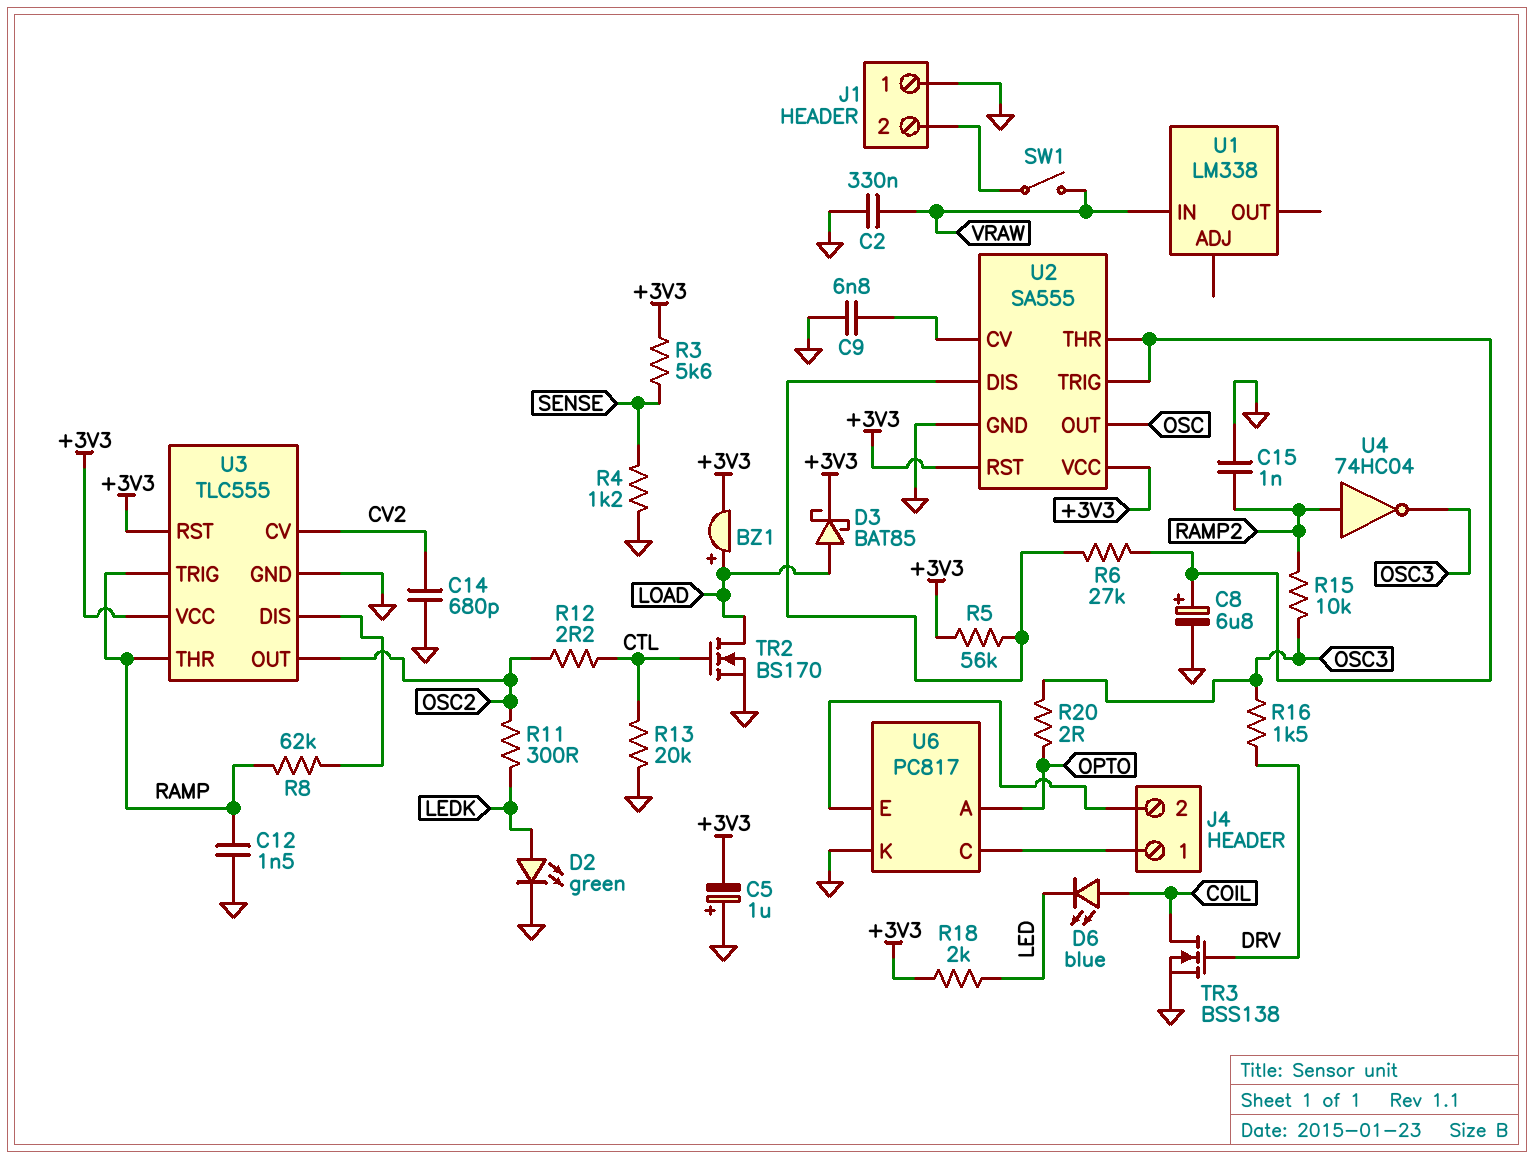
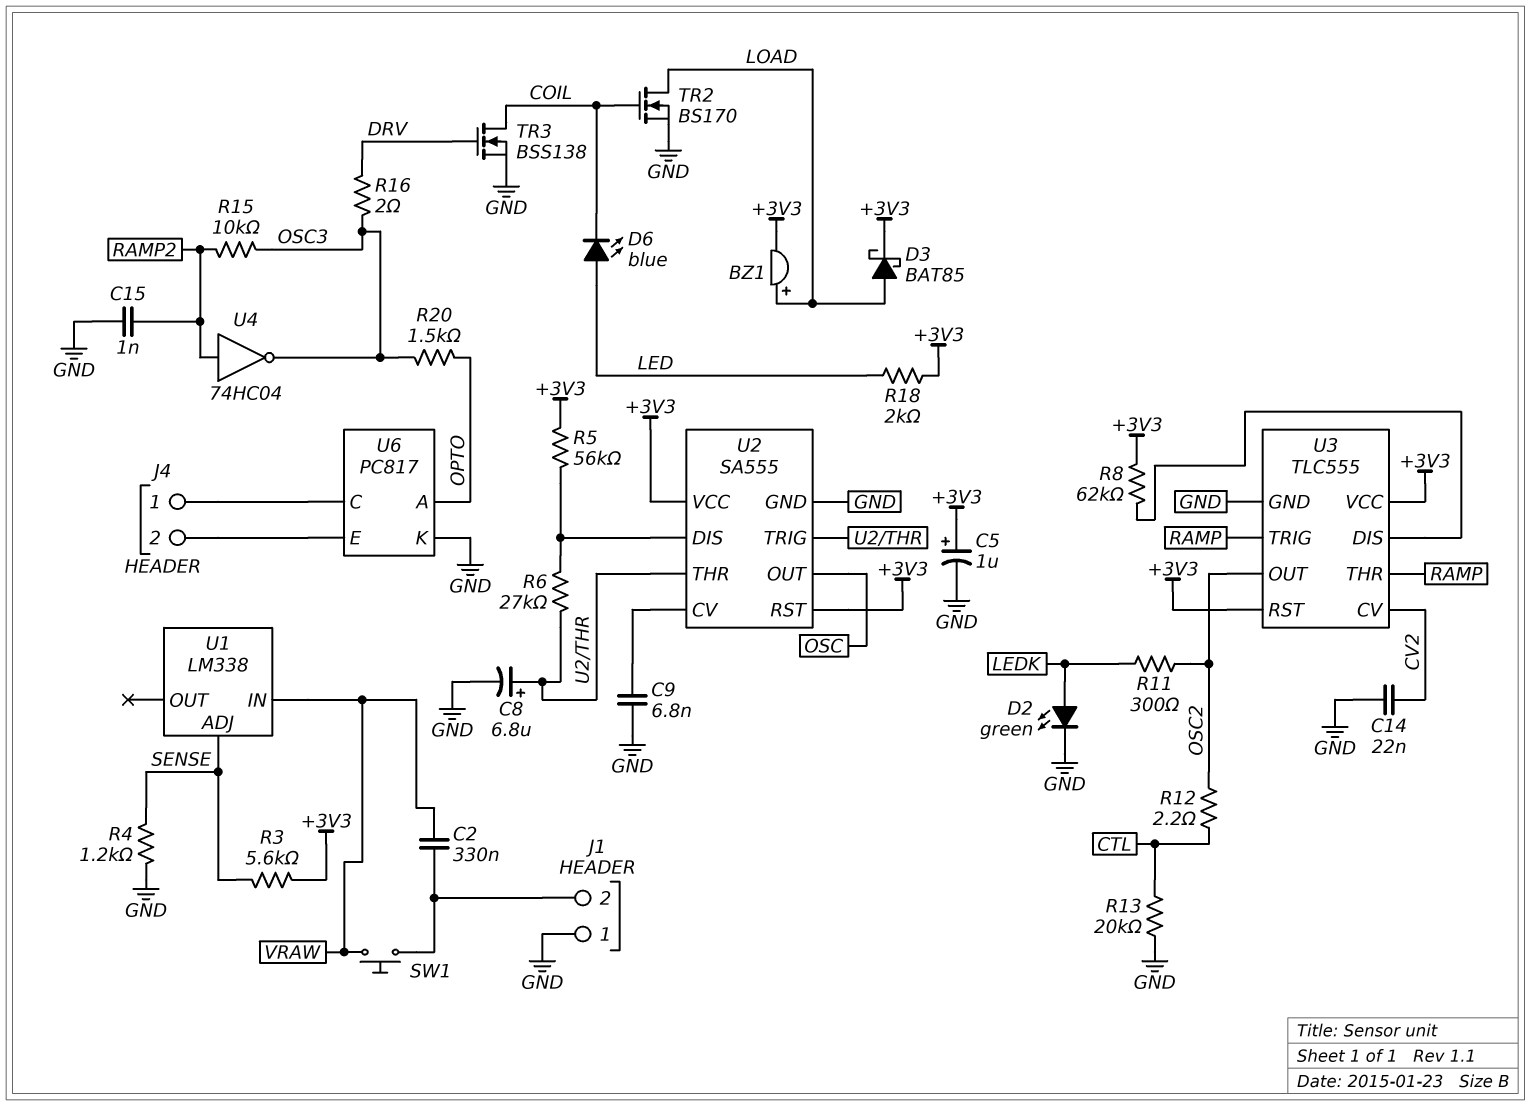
C2: 330nF (GND, VRAW) -> 330nF (J1/2, VRAW)
C5: 1uF (plus GND, minus +3V3) -> 1uF (plus +3V3, minus GND)
C12: 1.5nF (GND, RAMP) -> none
C14: 680pF (CV2, GND) -> 22nF (CV2, GND)
D6: LED blue (A COIL, K LED) -> LED blue (A LED, K COIL)
R8: 62k (RAMP, U3/DIS) -> 62k (+3V3, U3/DIS)
R16: 1.5k (DRV, OSC3) -> 2 (DRV, OSC3)
R20: 2 (OPTO, OSC3) -> 1.5k (OPTO, OSC3)
SW1: switch (J1/2, VRAW) -> button (J1/2, VRAW)
TR2: NMOS BS170 (G CTL, D LOAD, S GND) -> NMOS BS170 (G COIL, D LOAD, S GND)
U1 pin ADJ: none -> SENSE

